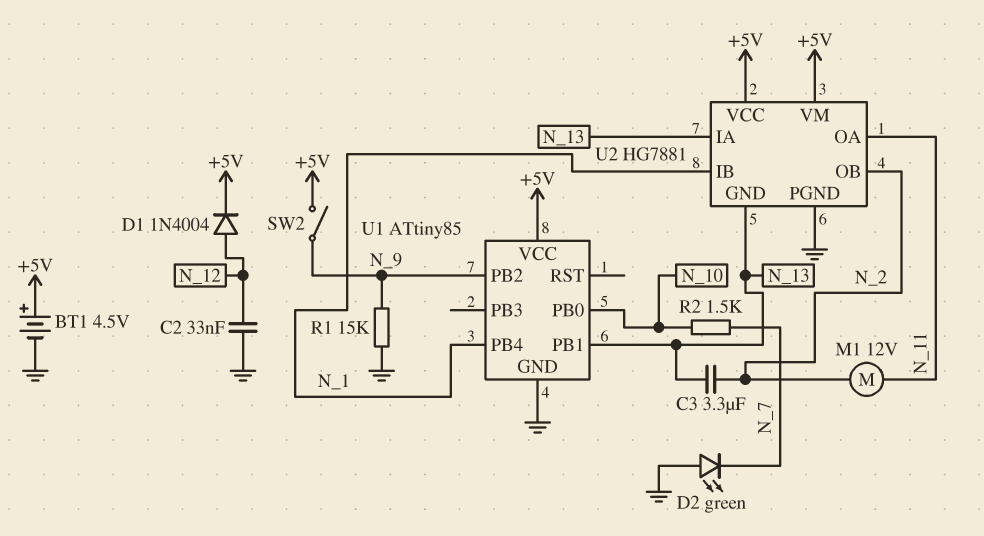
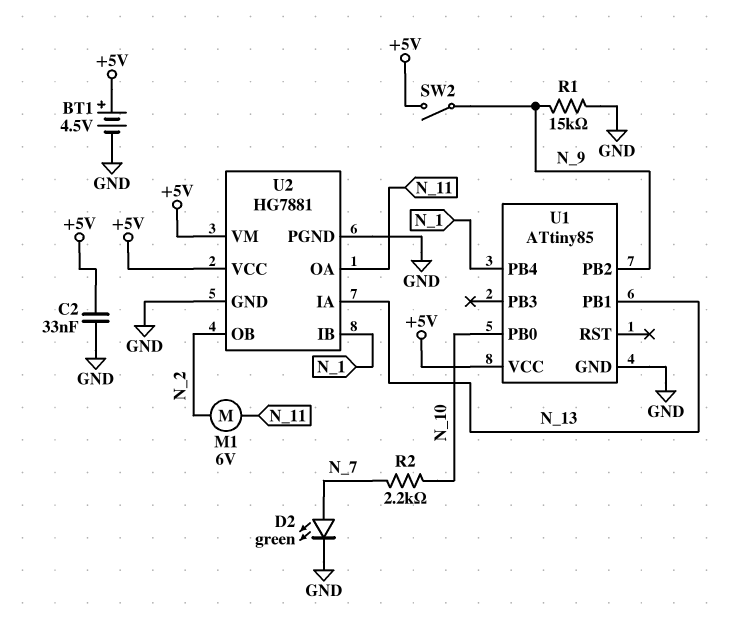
C2: 33nF (GND, N_12) -> 33nF (+5V, GND)
C3: 3.3uF (N_2, N_13) -> none
D1: diode 1N4004 (A N_12, K +5V) -> none
D2: LED green (A GND, K N_7) -> LED green (A N_7, K GND)
M1: motor 12V (N_2, N_11) -> motor 6V (N_2, N_11)
R2: 1.5k (N_7, N_10) -> 2.2k (N_7, N_10)
U2 pin GND: N_13 -> GND

